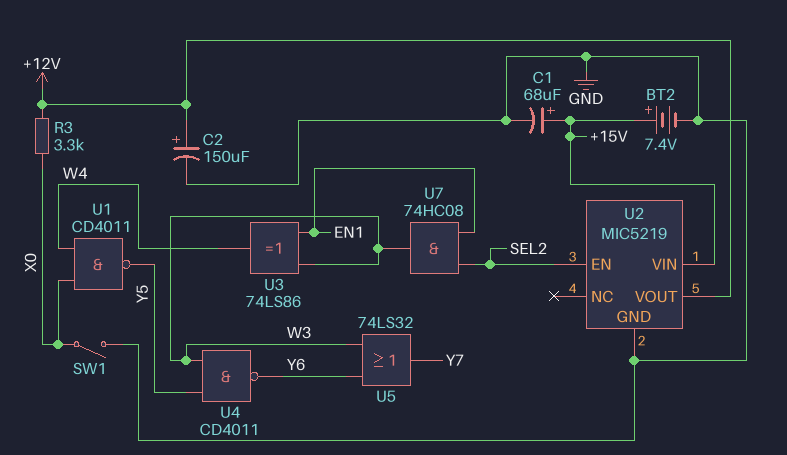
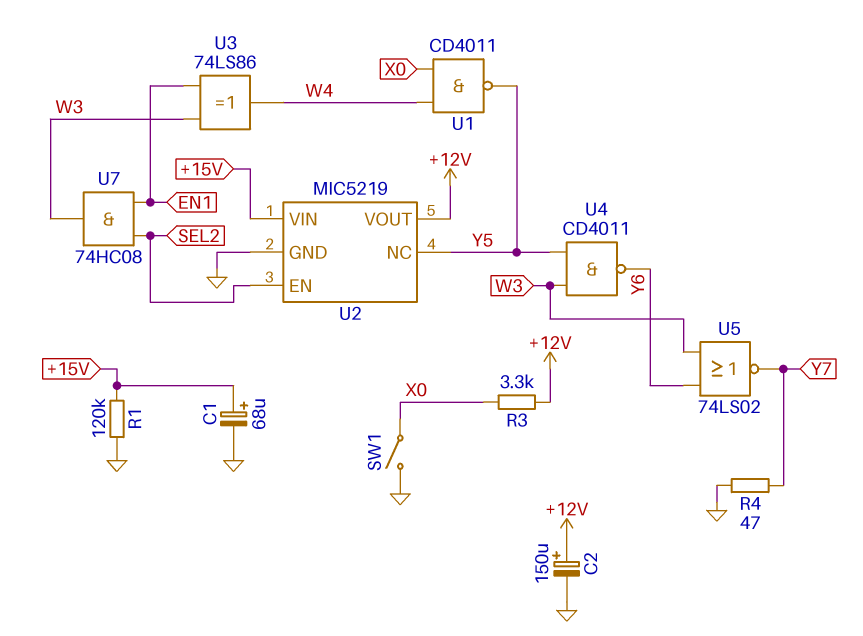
BT2: 7.4V (plus +15V, minus GND) -> none
R1: none -> 120k (+15V, GND)
R4: none -> 47 (GND, Y7)
U2 pin NC: none -> Y5
U5: OR 74LS32 (in W3, in Y6, out Y7) -> NOR 74LS02 (in W3, in Y6, out Y7)

